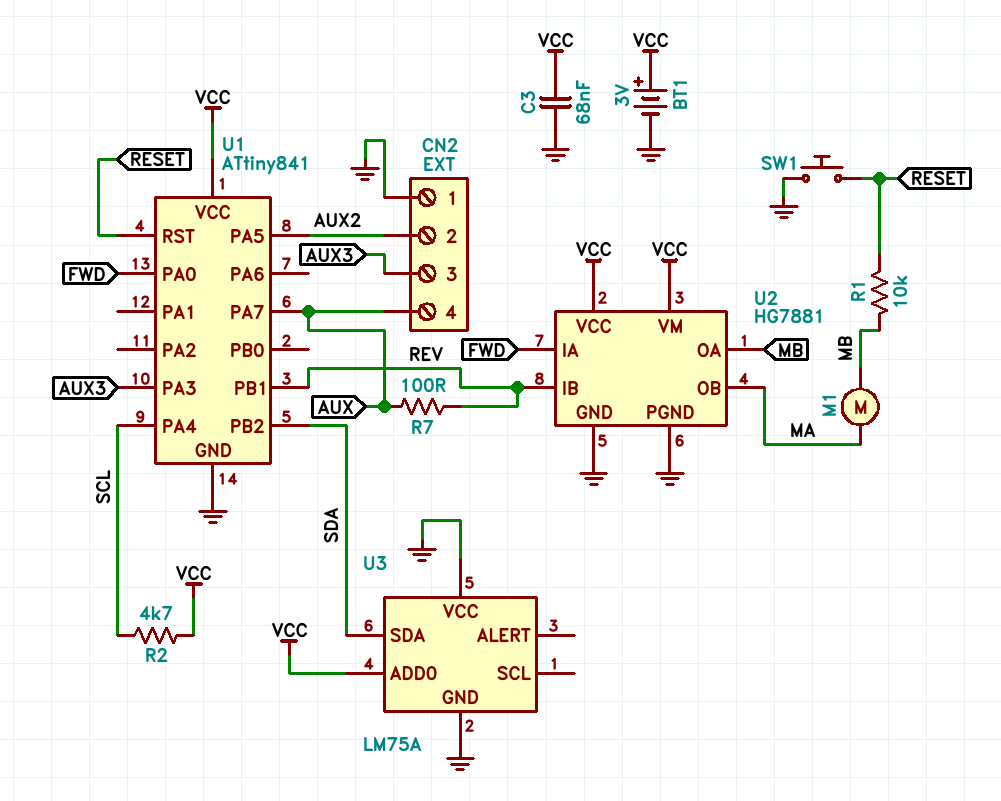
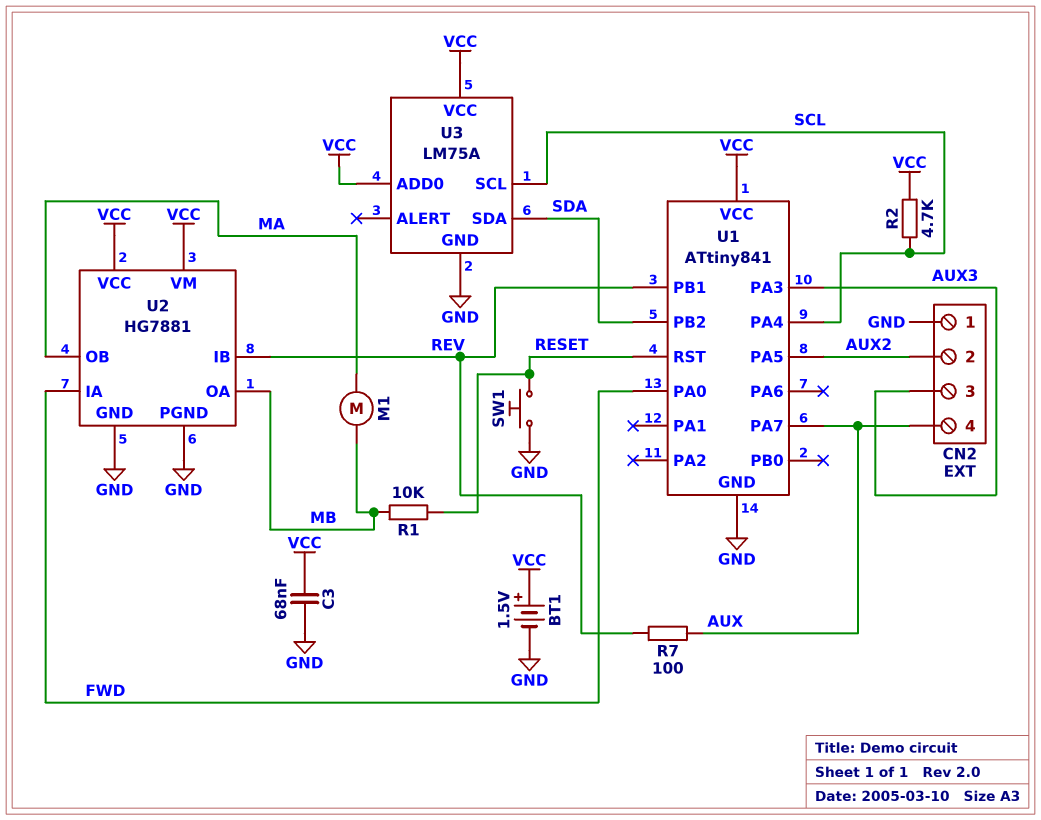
BT1: 3V (plus VCC, minus GND) -> 1.5V (plus VCC, minus GND)
U3 pin SCL: none -> SCL
U3 pin VCC: GND -> VCC

